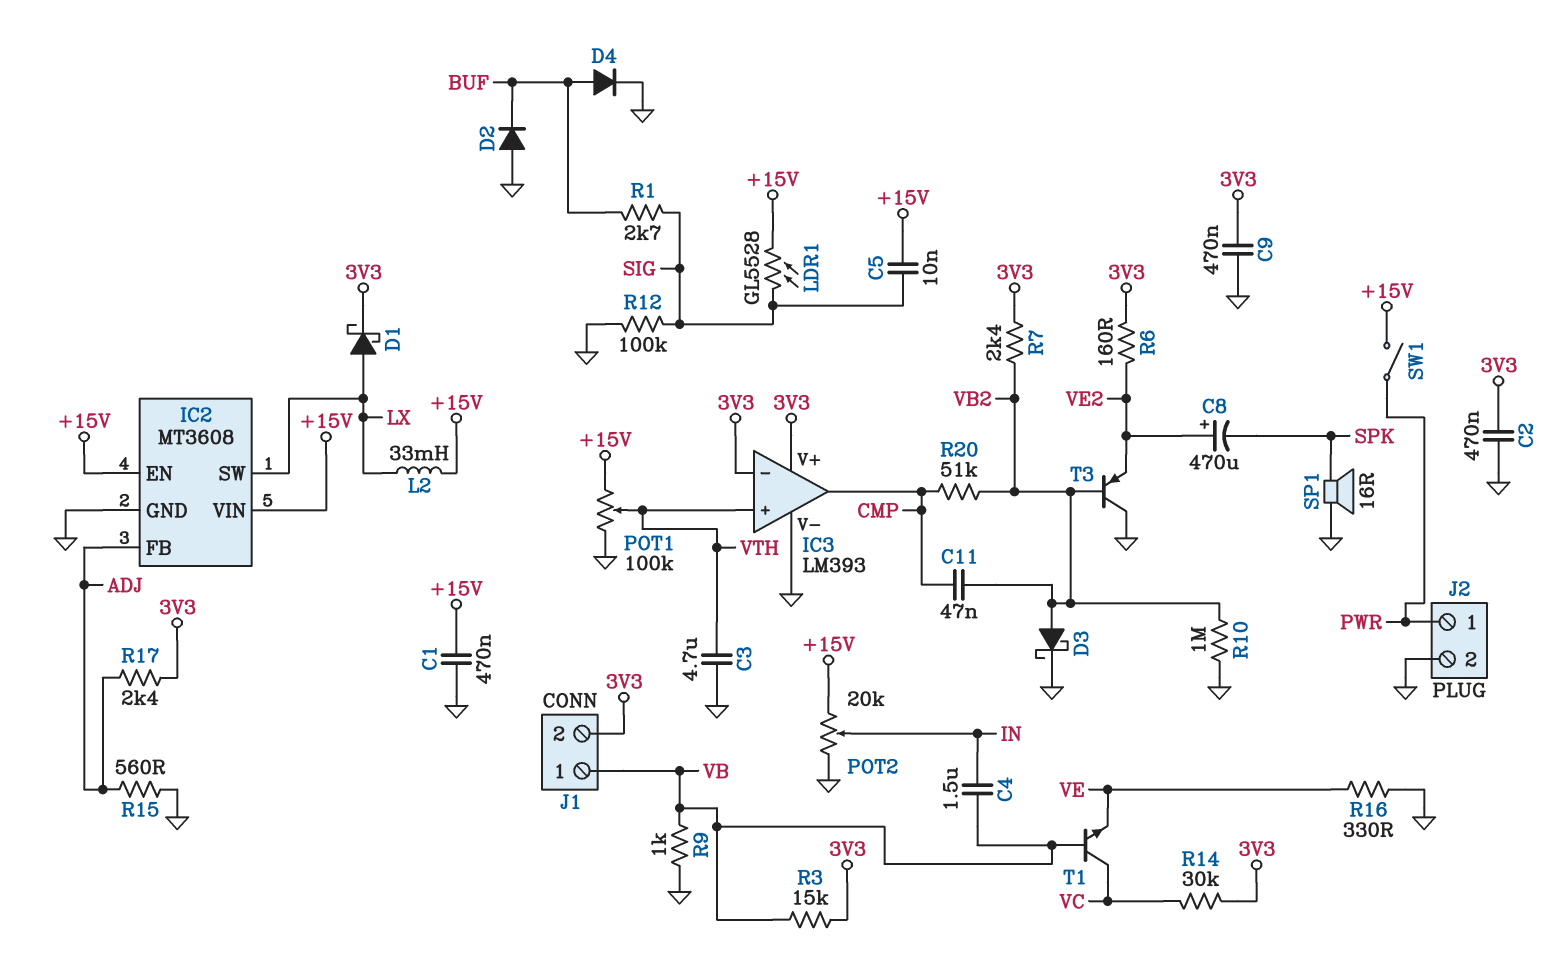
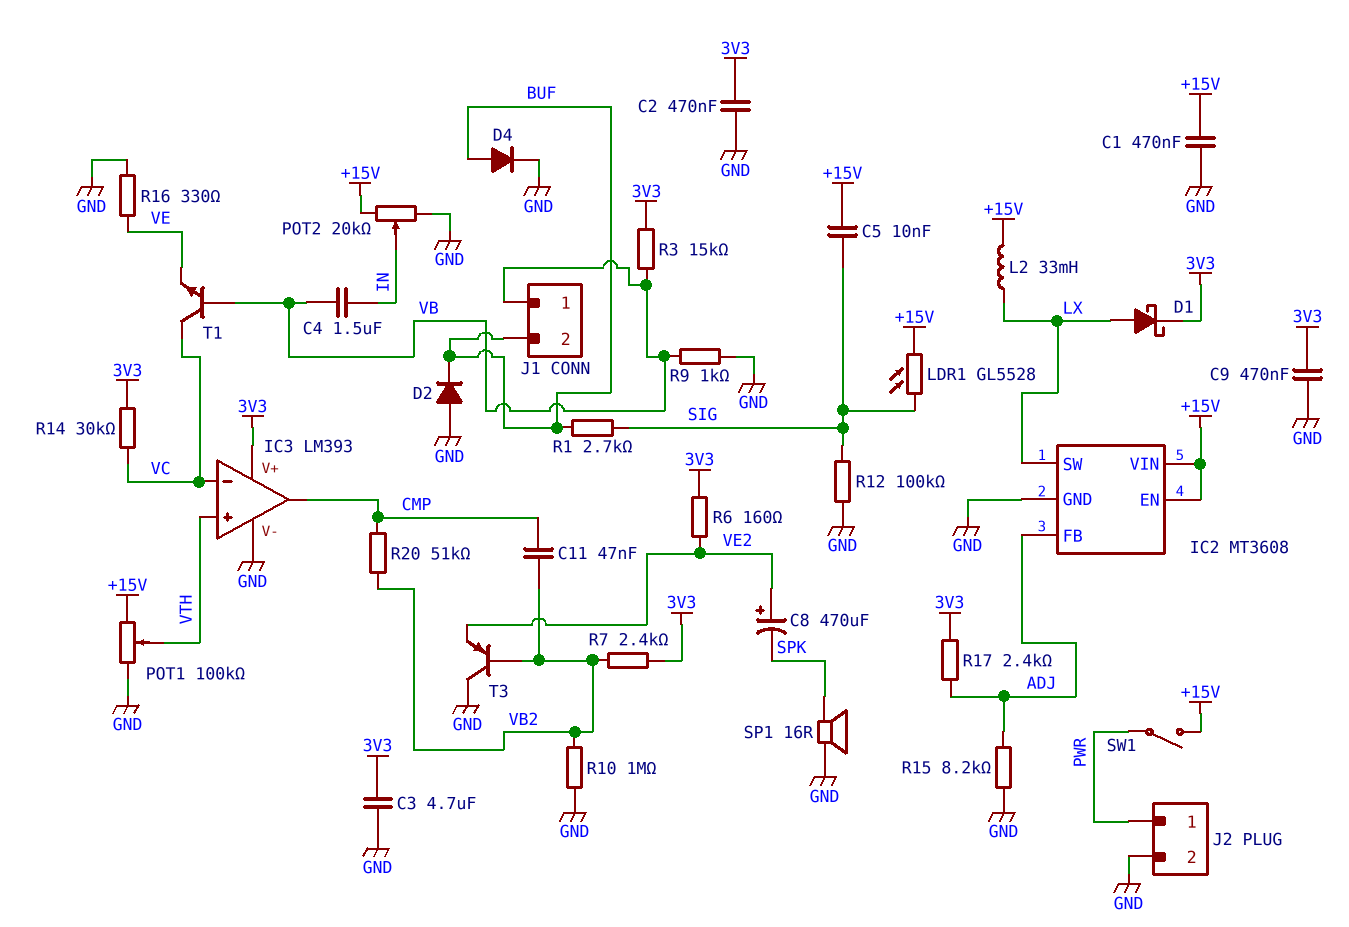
C3: 4.7uF (GND, VTH) -> 4.7uF (3V3, GND)
D3: schottky (A VB2, K GND) -> none
IC3 pin in-: 3V3 -> VC
J1 pin 2: 3V3 -> BUF
R15: 560 (ADJ, GND) -> 8.2k (ADJ, GND)

